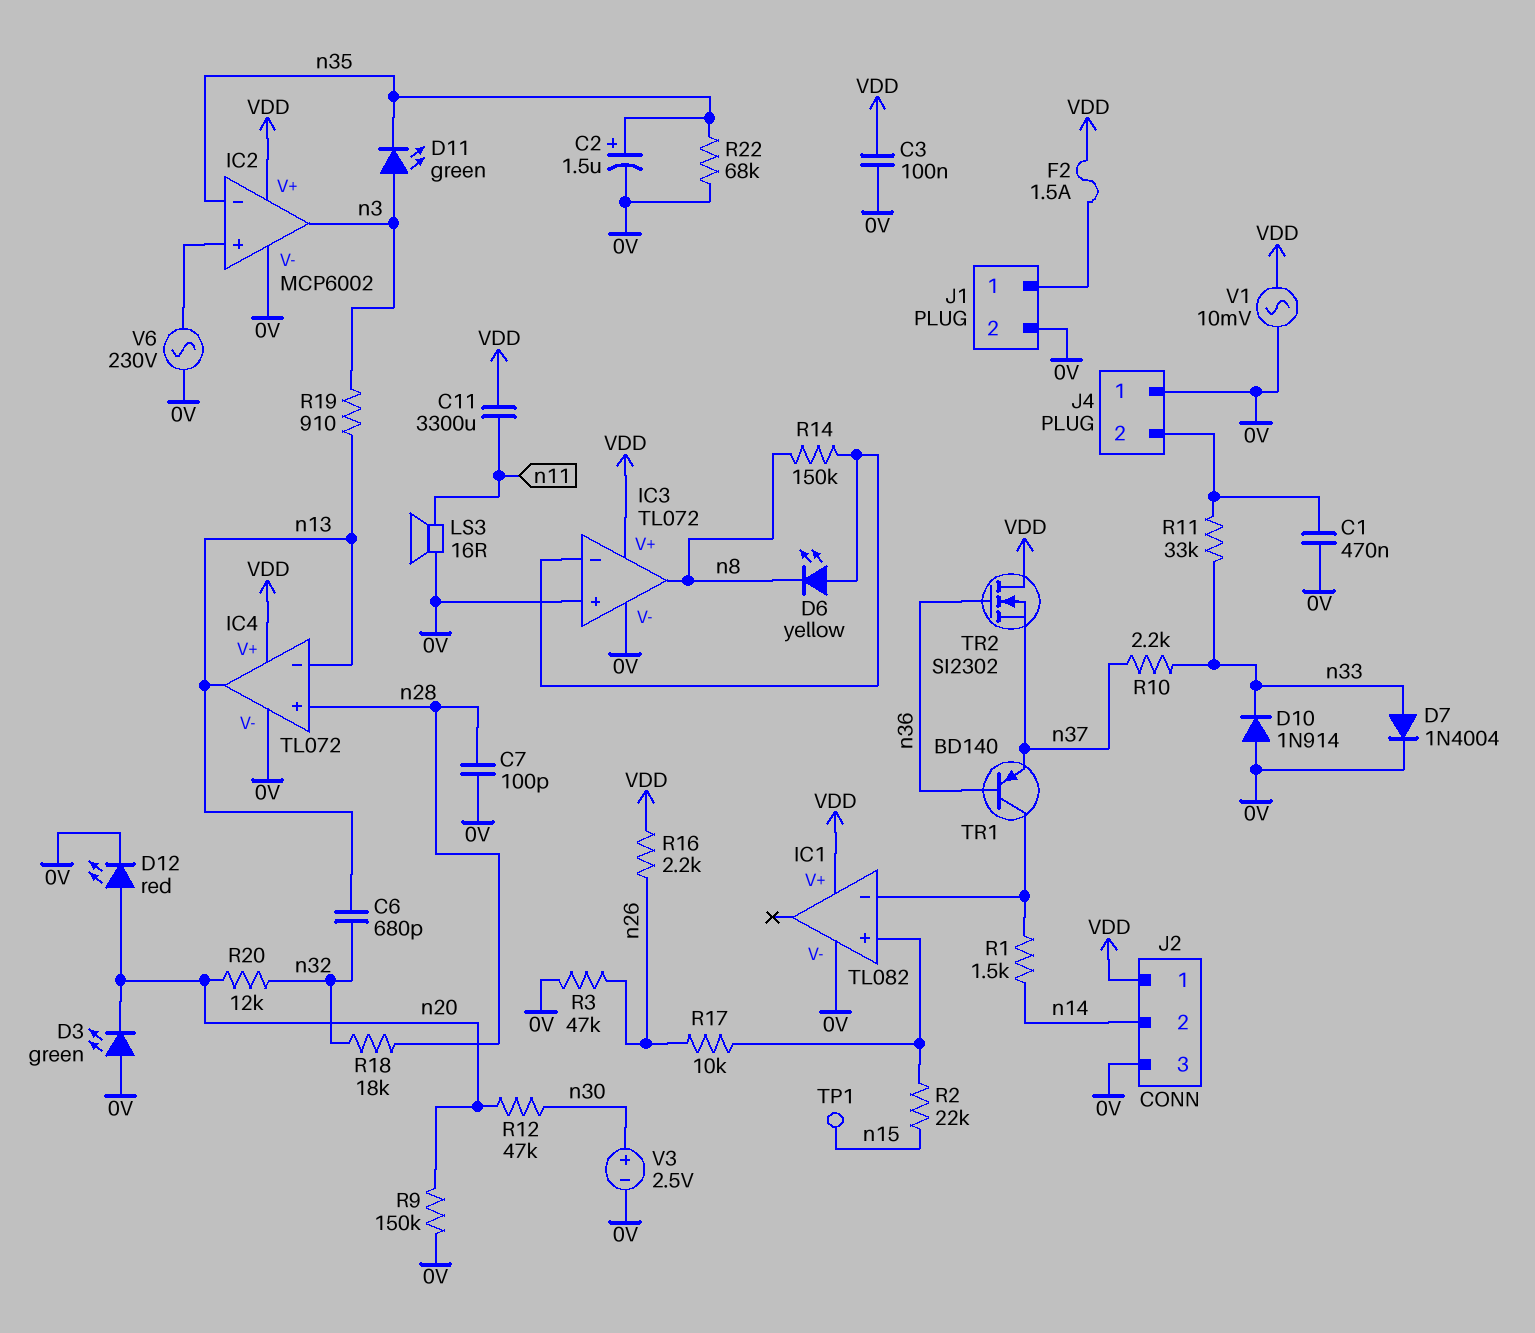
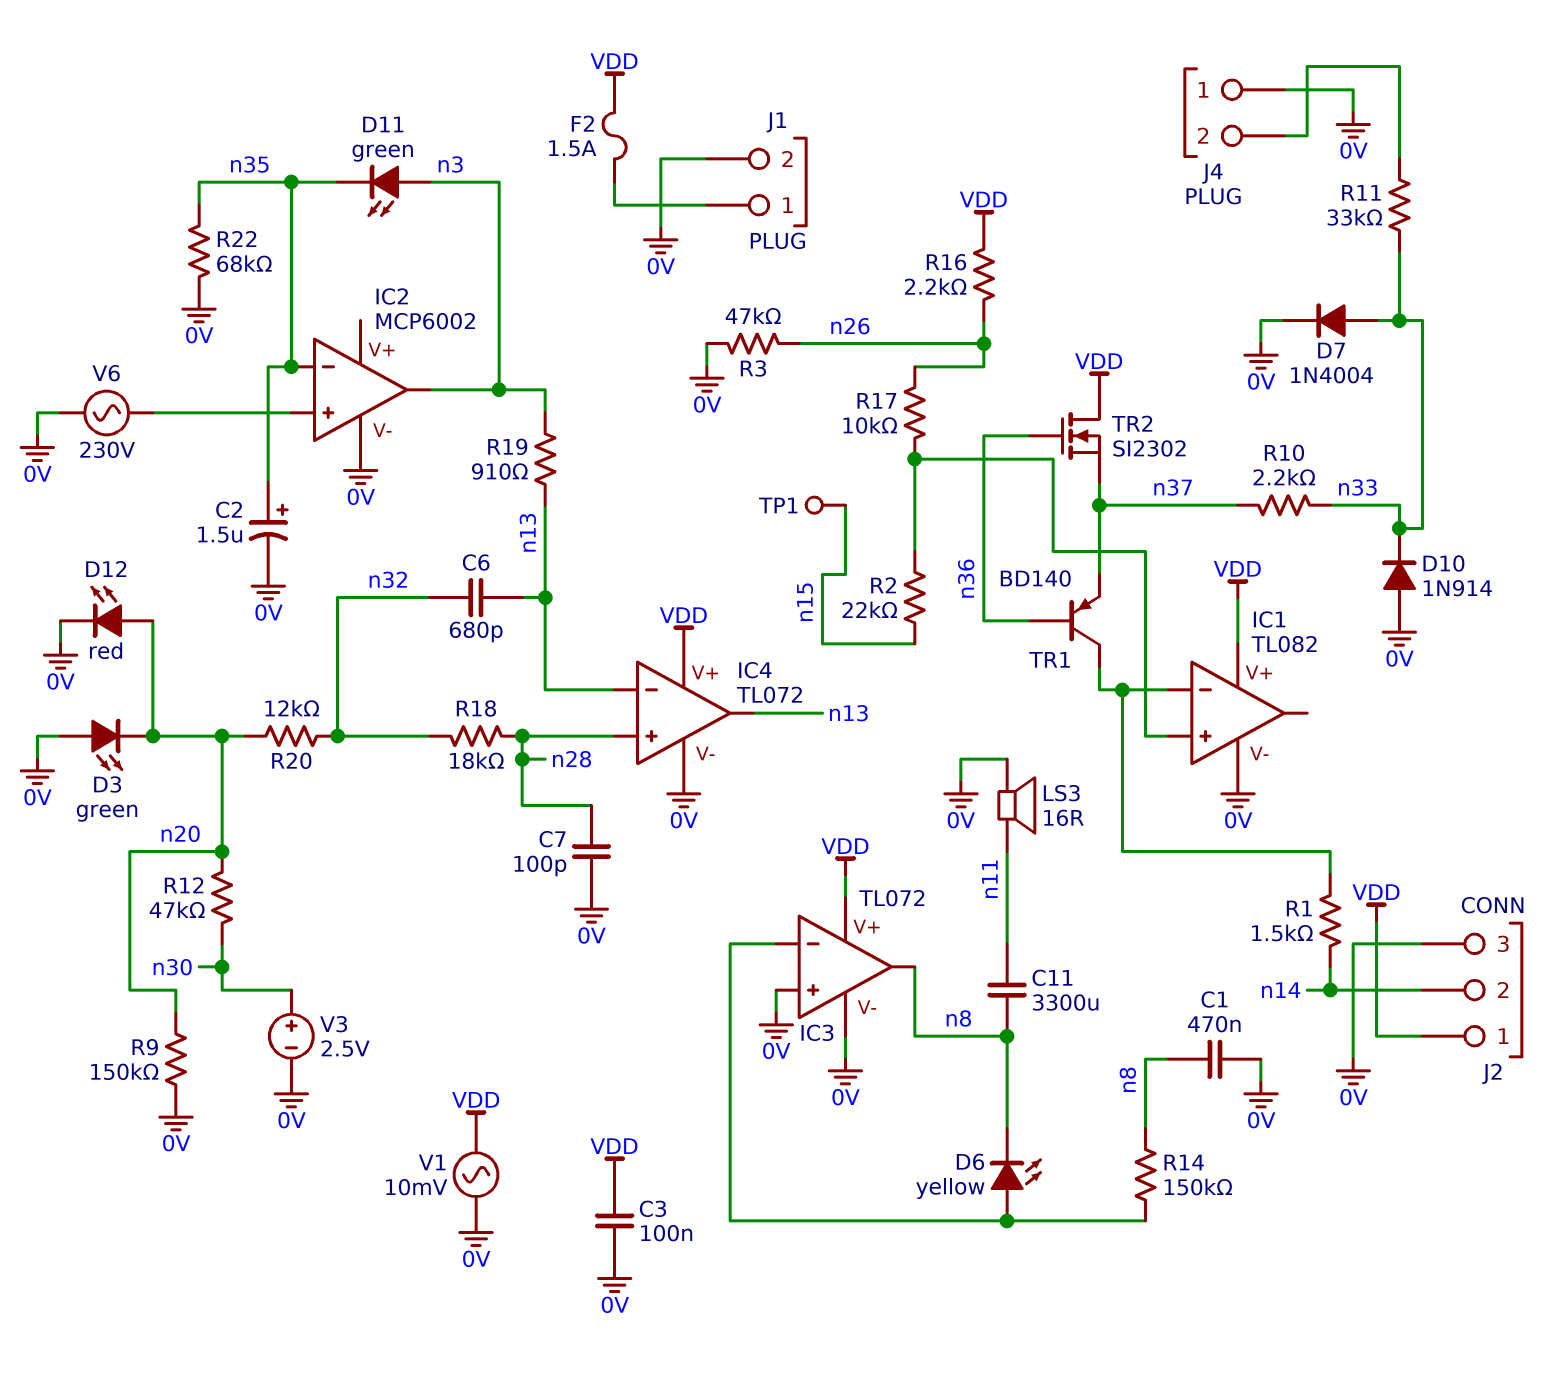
C1: 470nF (0V, J4/2) -> 470nF (0V, n8)
C11: 3300uF (VDD, n11) -> 3300uF (n8, n11)
IC2 pin V+: VDD -> none

